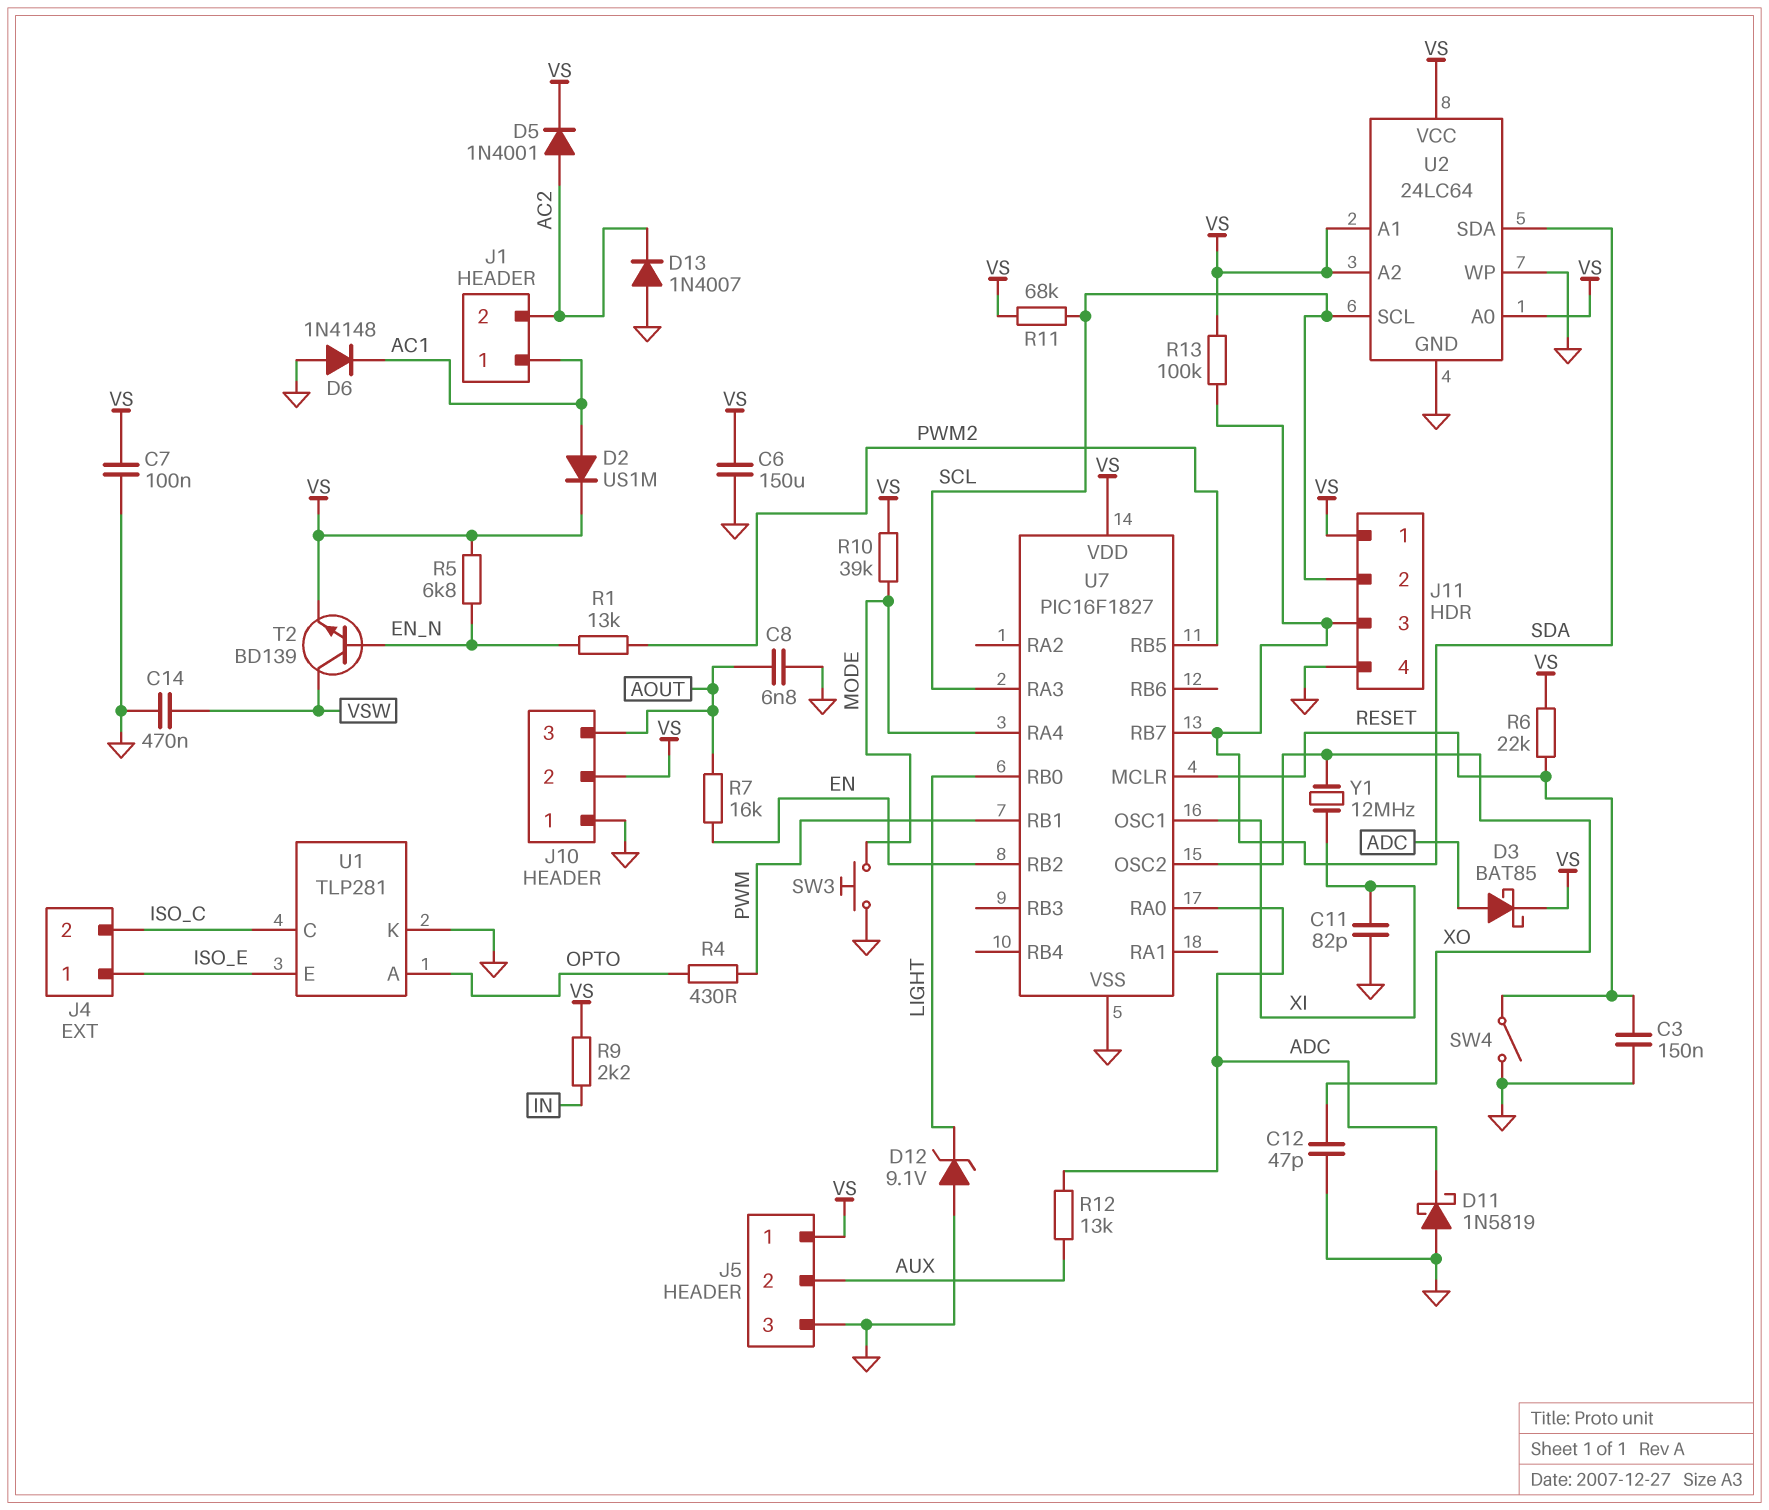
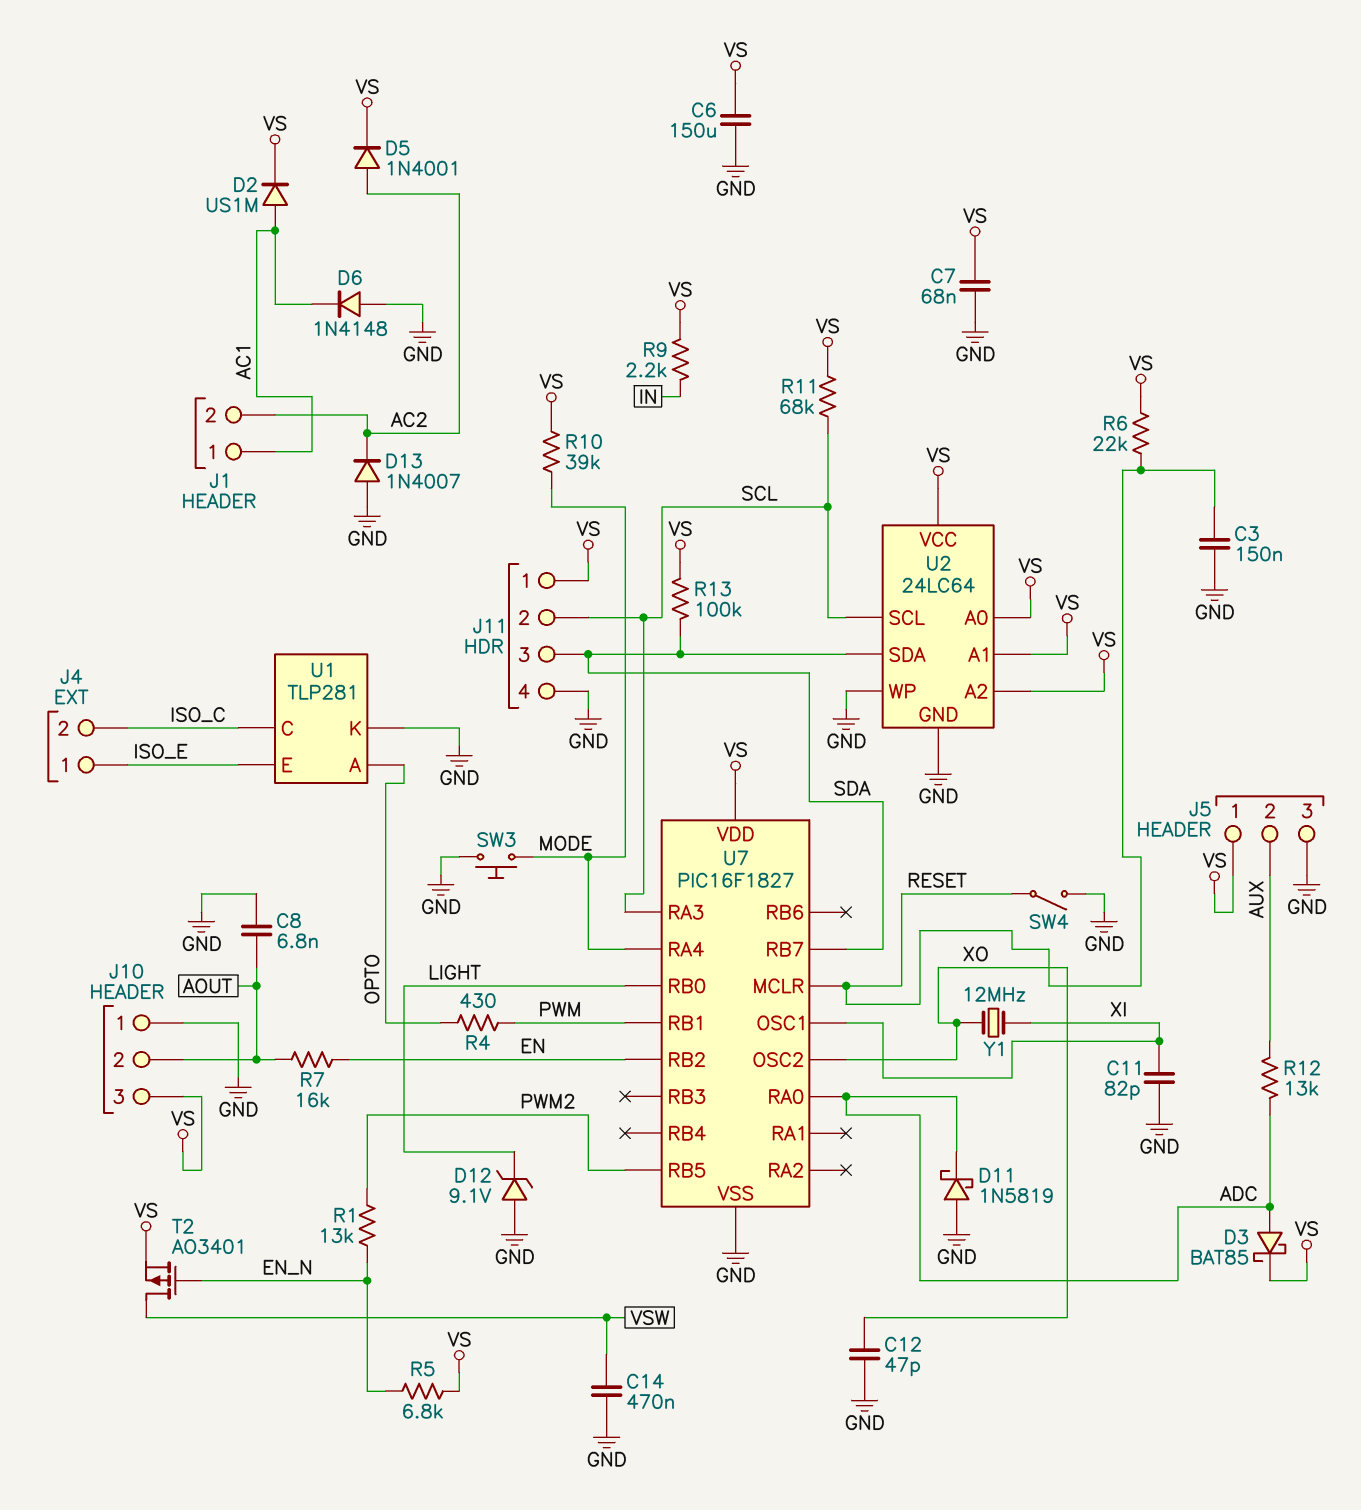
C7: 100nF (GND, VS) -> 68nF (GND, VS)
J10 pin 2: VS -> AOUT
J10 pin 3: AOUT -> VS
T2: NPN BD139 (B EN_N, C VSW, E VS) -> PMOS AO3401 (G EN_N, D VSW, S VS)

